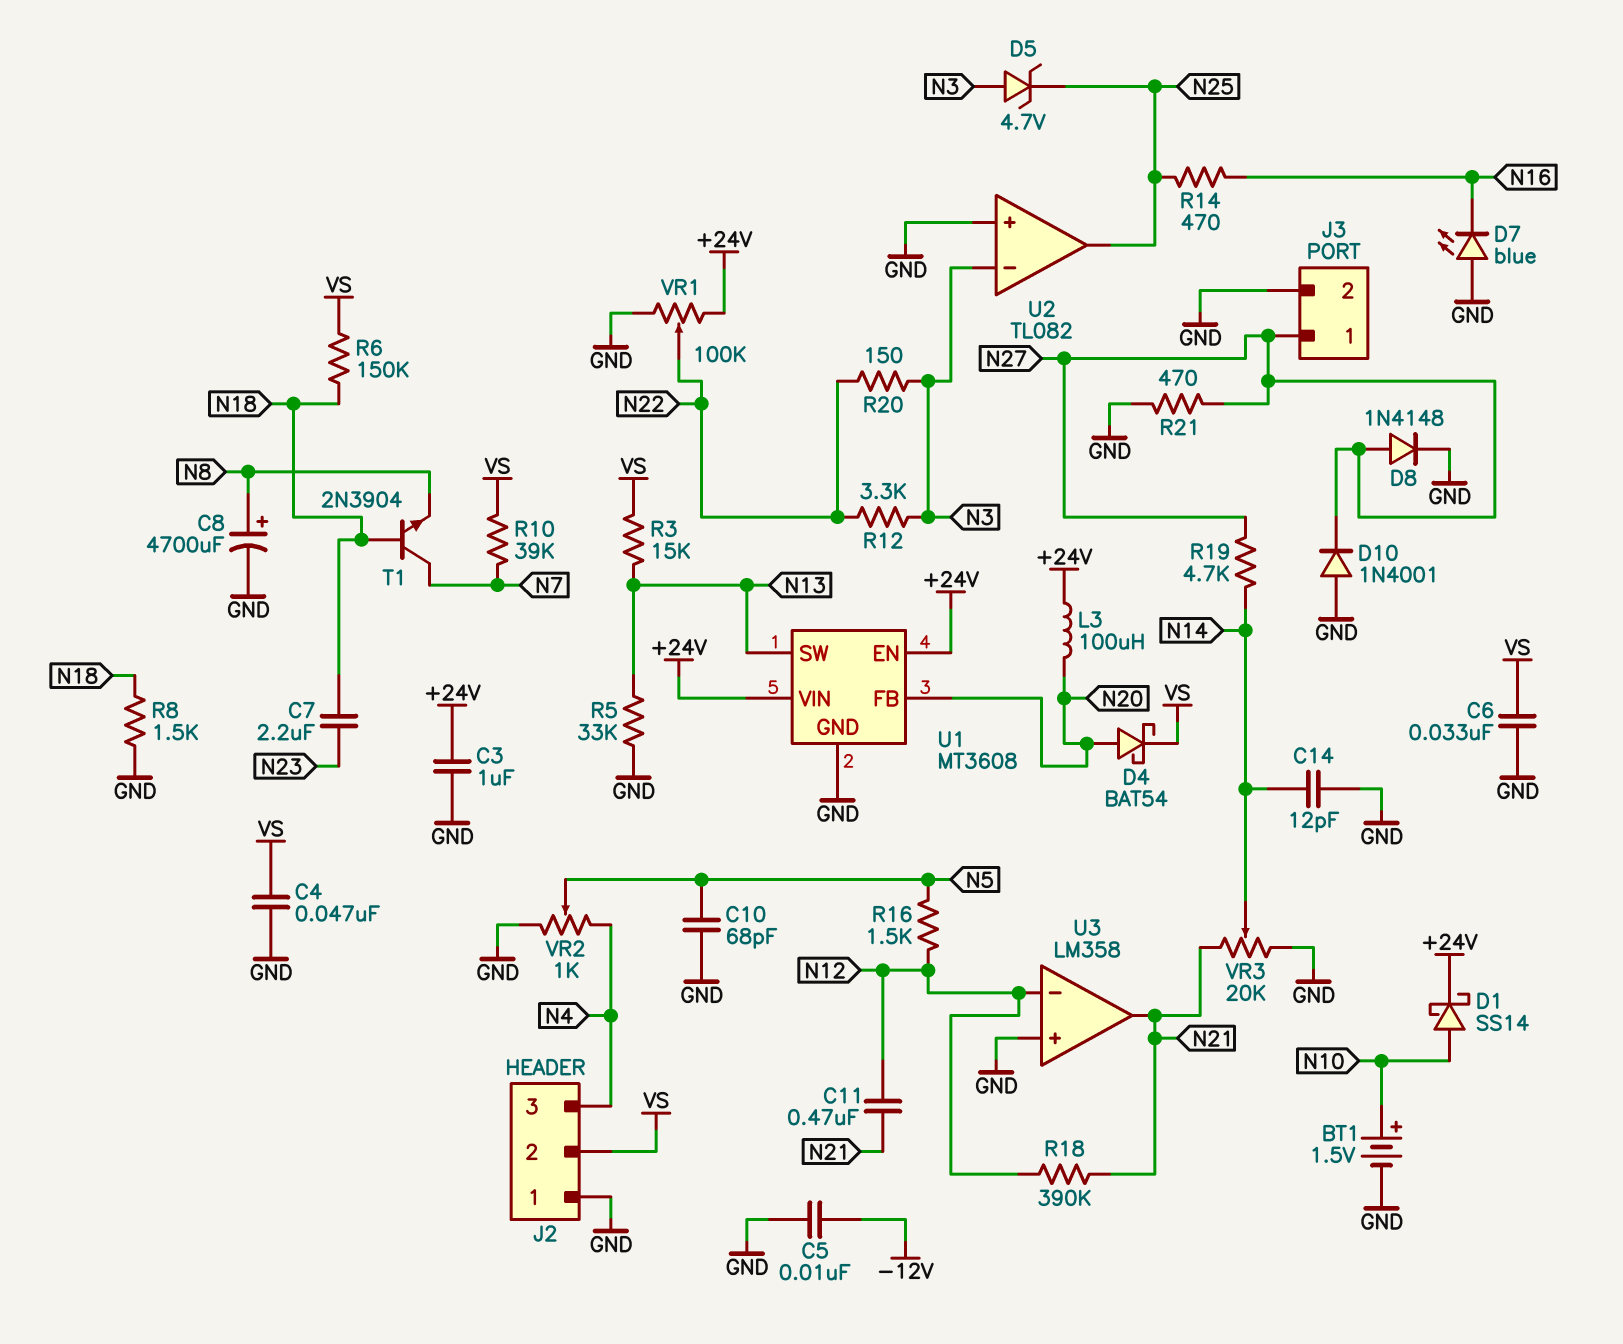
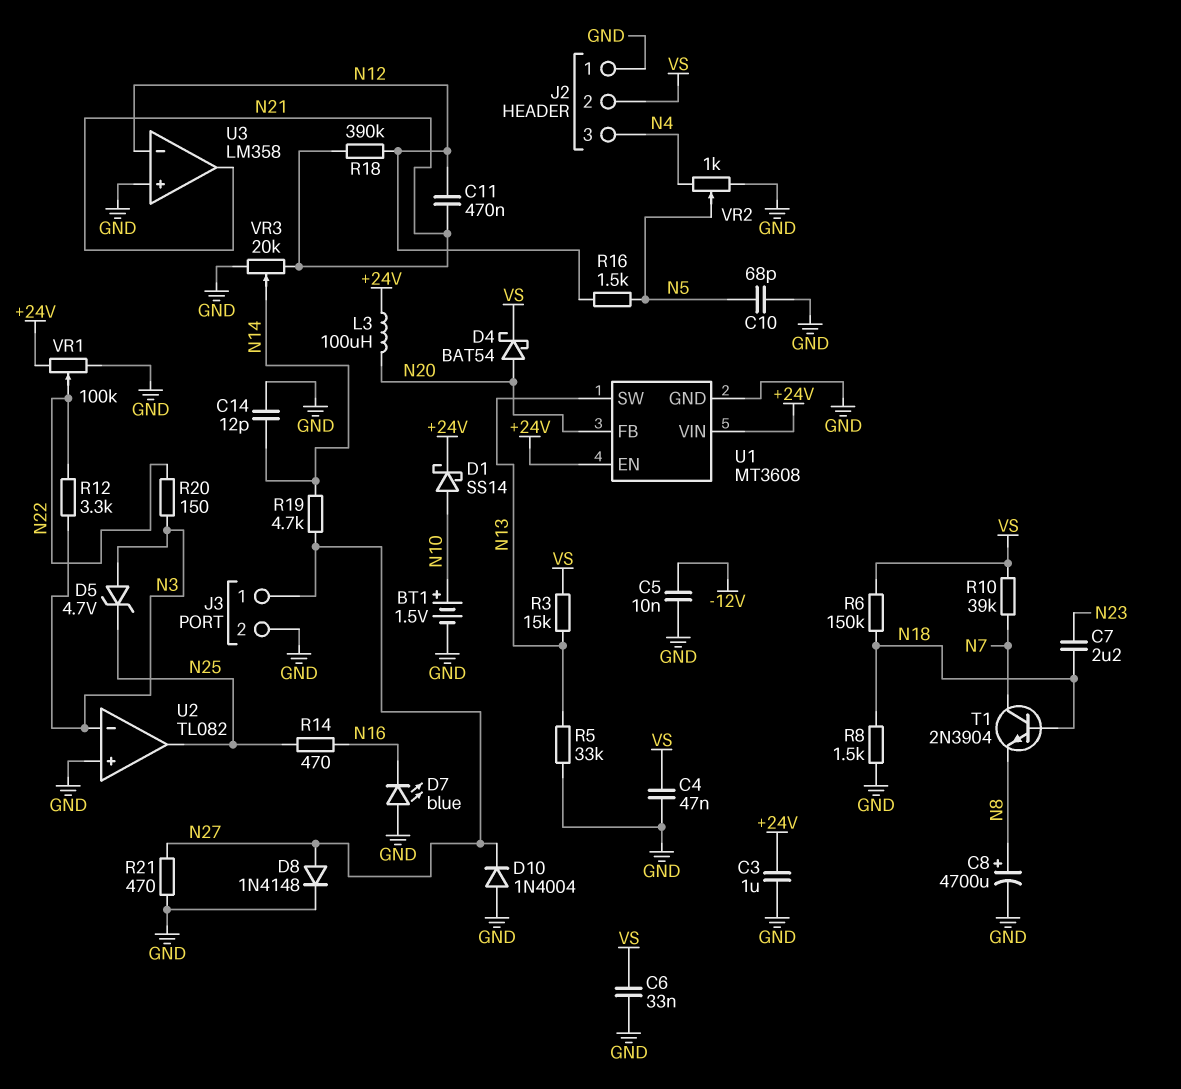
D10: diode 1N4001 (A GND, K N27) -> diode 1N4004 (A GND, K N27)

